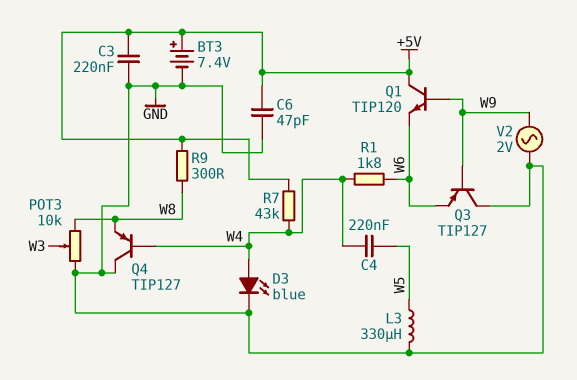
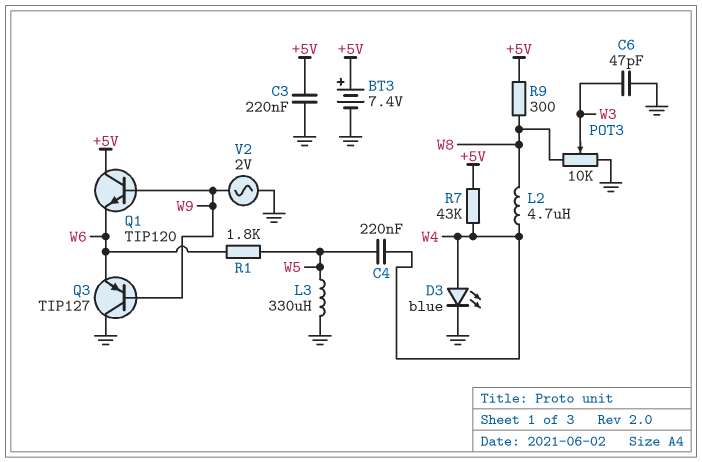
C6: 47pF (+5V, GND) -> 47pF (GND, W3)
L2: none -> 4.7uH (W4, W8)
Q4: PNP TIP127 (B W4, C GND, E W8) -> none
R1: 1.8k (W4, W6) -> 1.8k (W5, W6)

